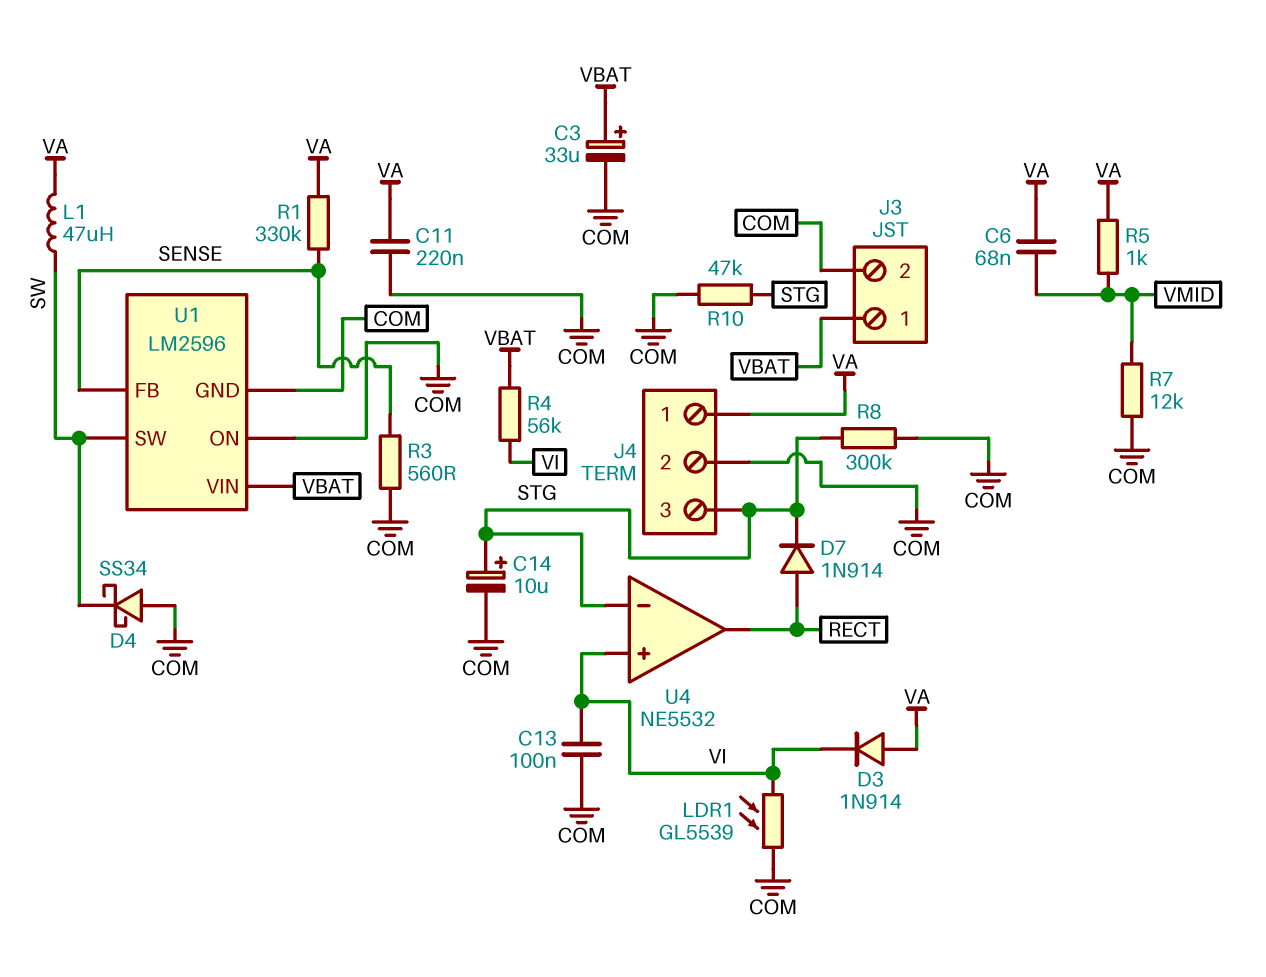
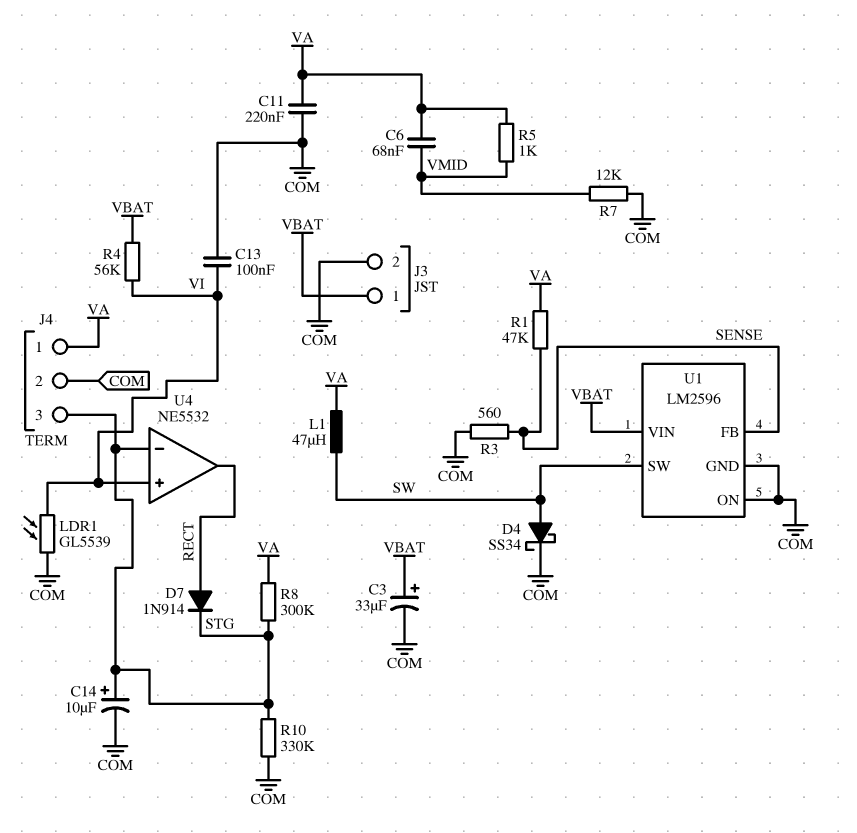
D3: diode 1N914 (A VA, K VI) -> none
D4: schottky SS34 (A COM, K SW) -> schottky SS34 (A SW, K COM)
R1: 330k (SENSE, VA) -> 47k (SENSE, VA)
R8: 300k (COM, STG) -> 300k (STG, VA)
R10: 47k (COM, STG) -> 330k (COM, STG)

